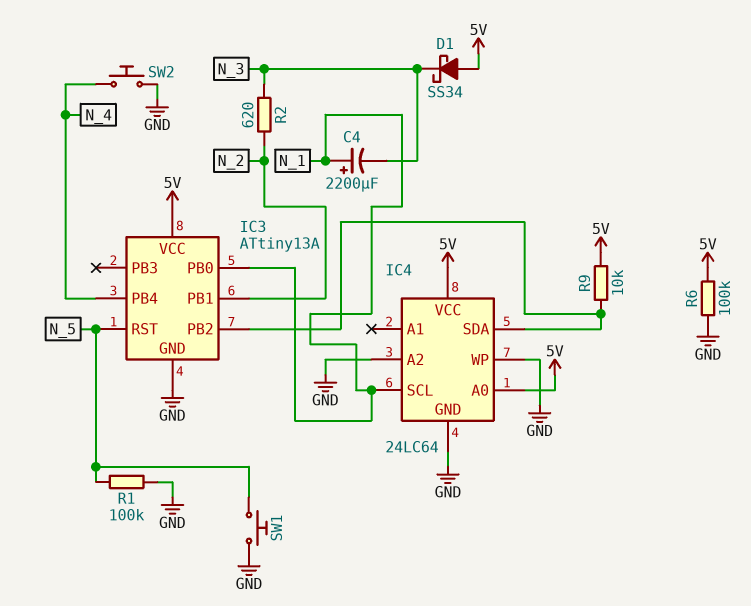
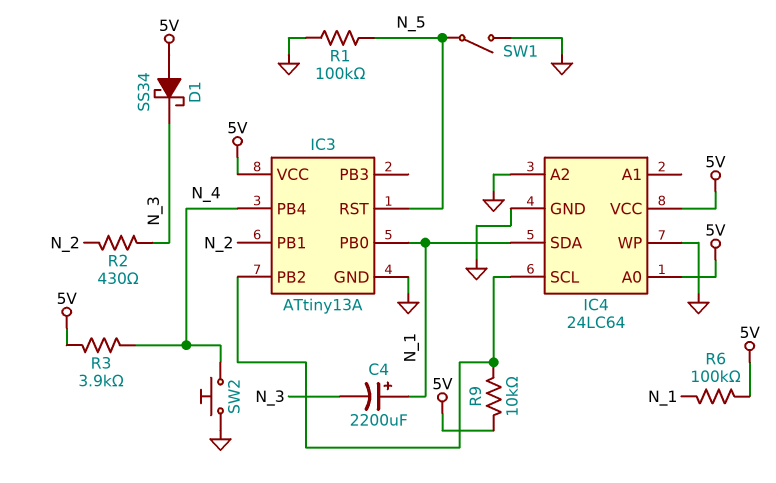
IC4 pin SCL: N_1 -> IC3/PB2
IC4 pin SDA: IC3/PB2 -> N_1
R2: 620 (N_2, N_3) -> 430 (N_2, N_3)
R3: none -> 3.9k (5V, N_4)
R6: 100k (5V, GND) -> 100k (5V, N_1)
SW1: button (GND, N_5) -> switch (GND, N_5)

